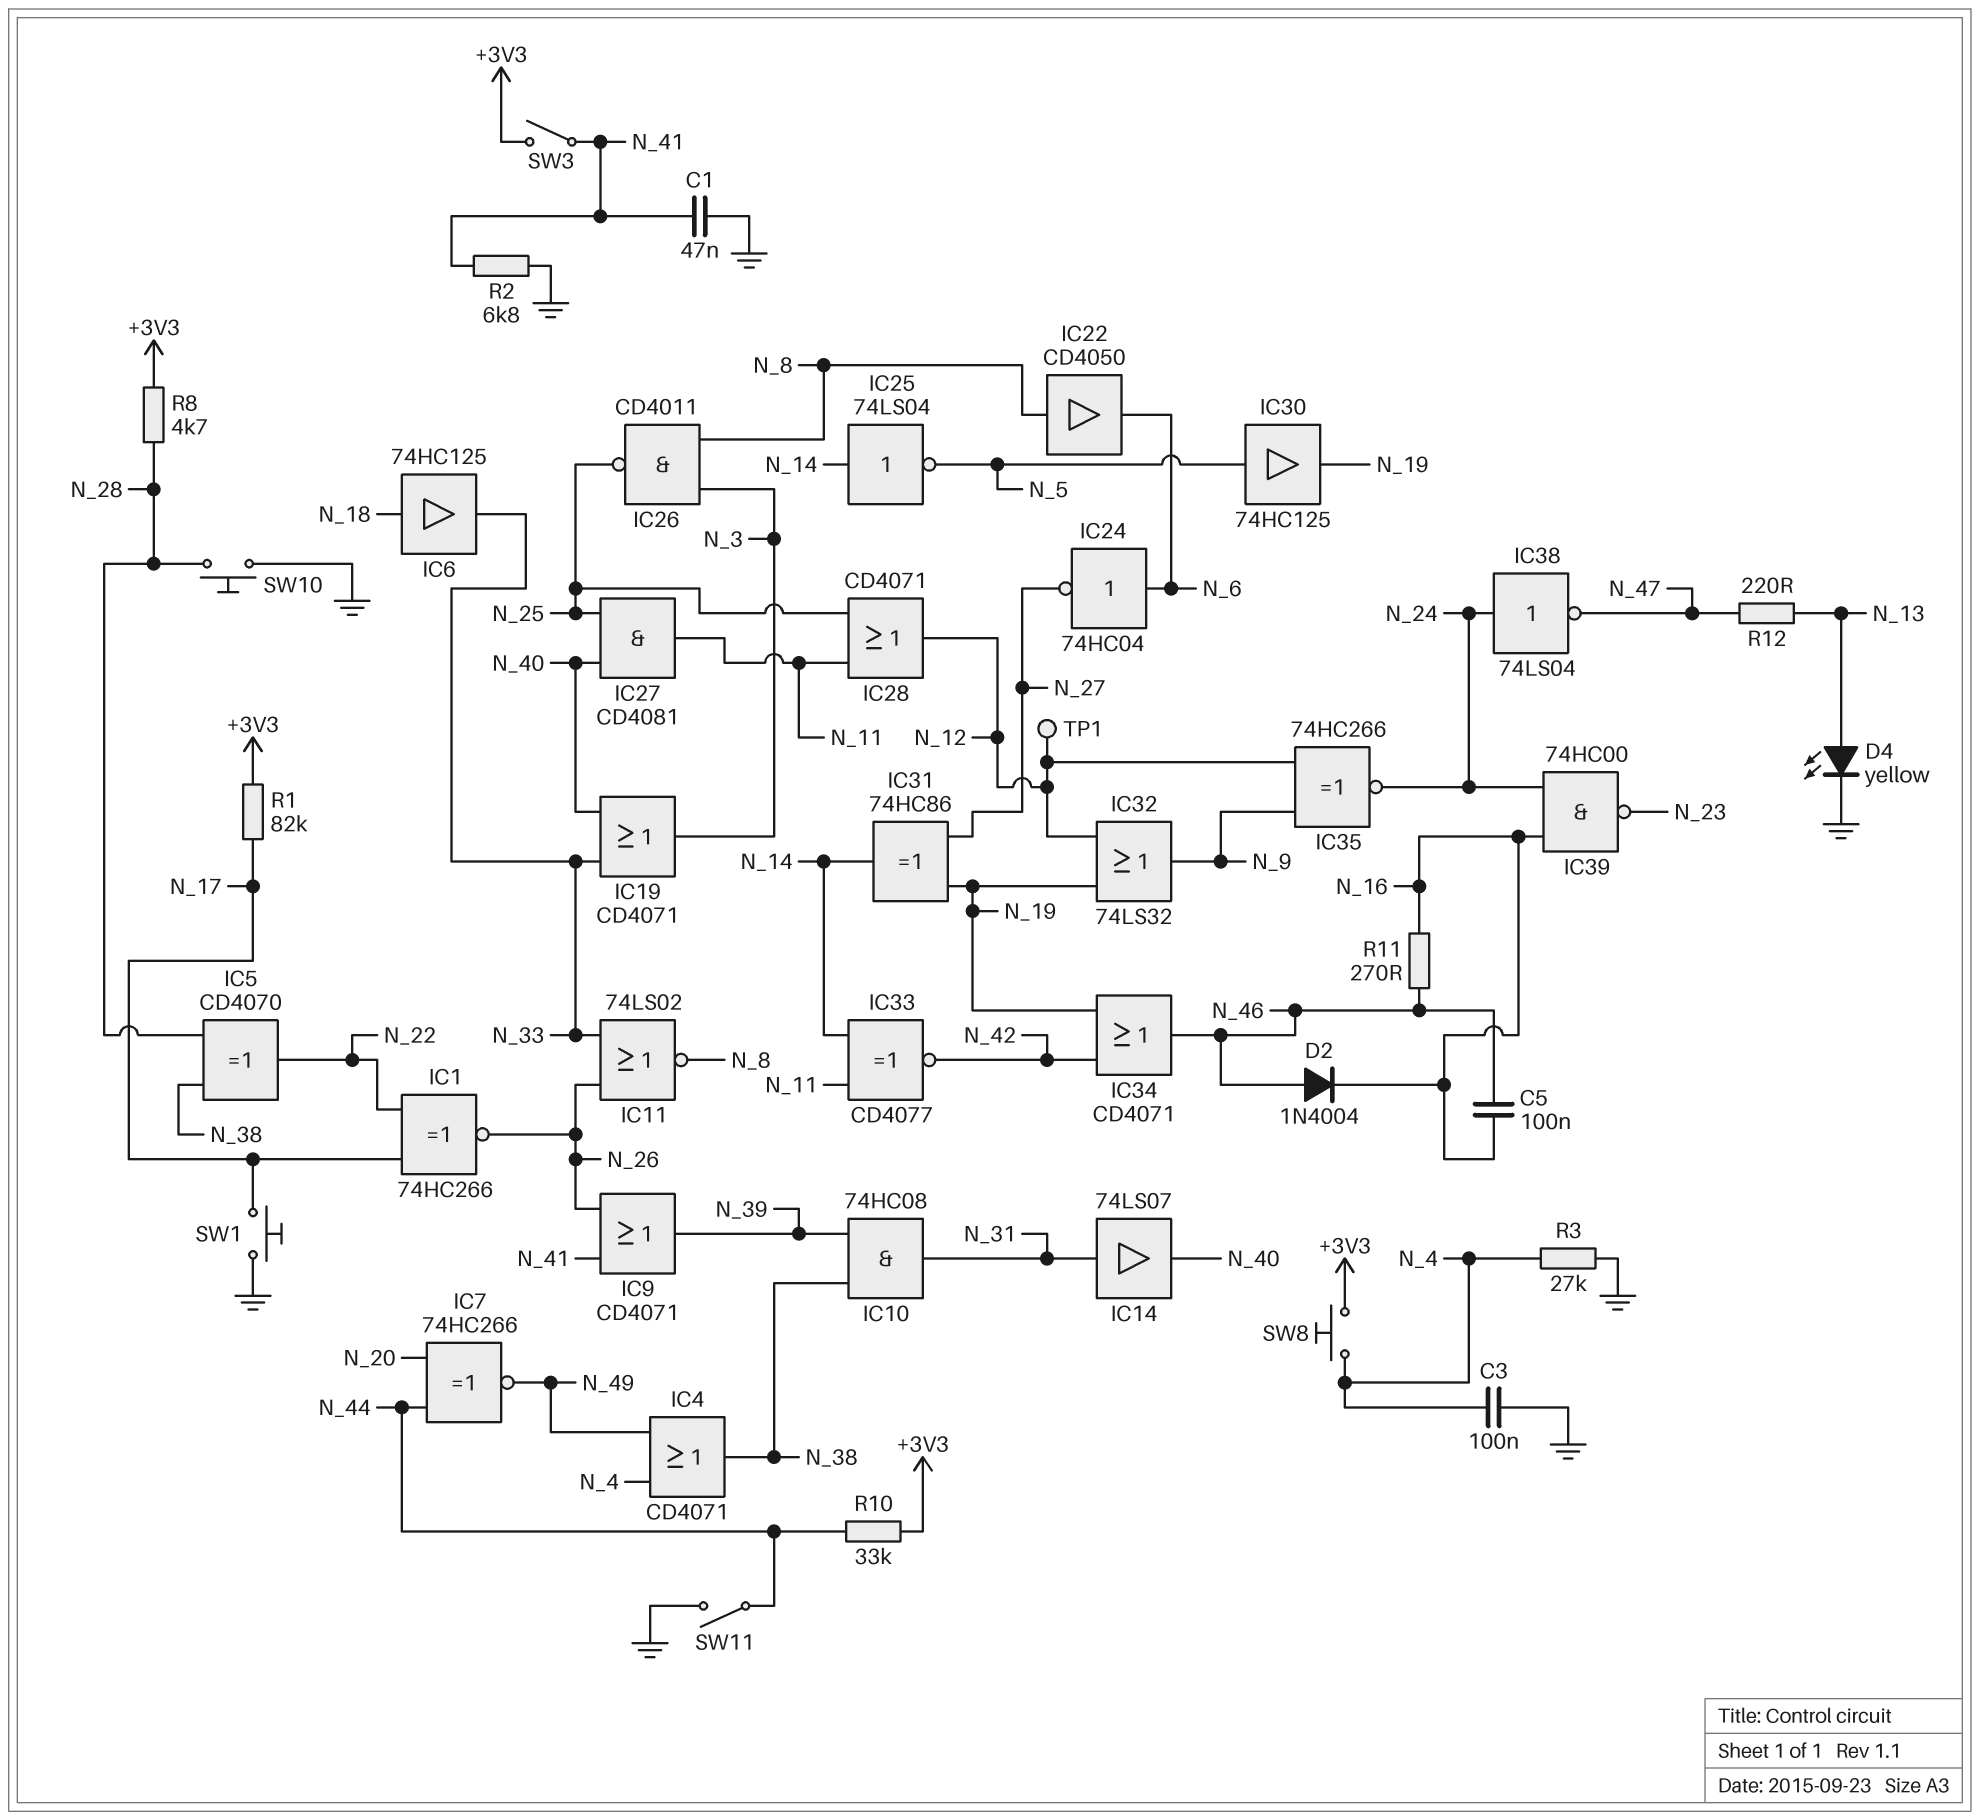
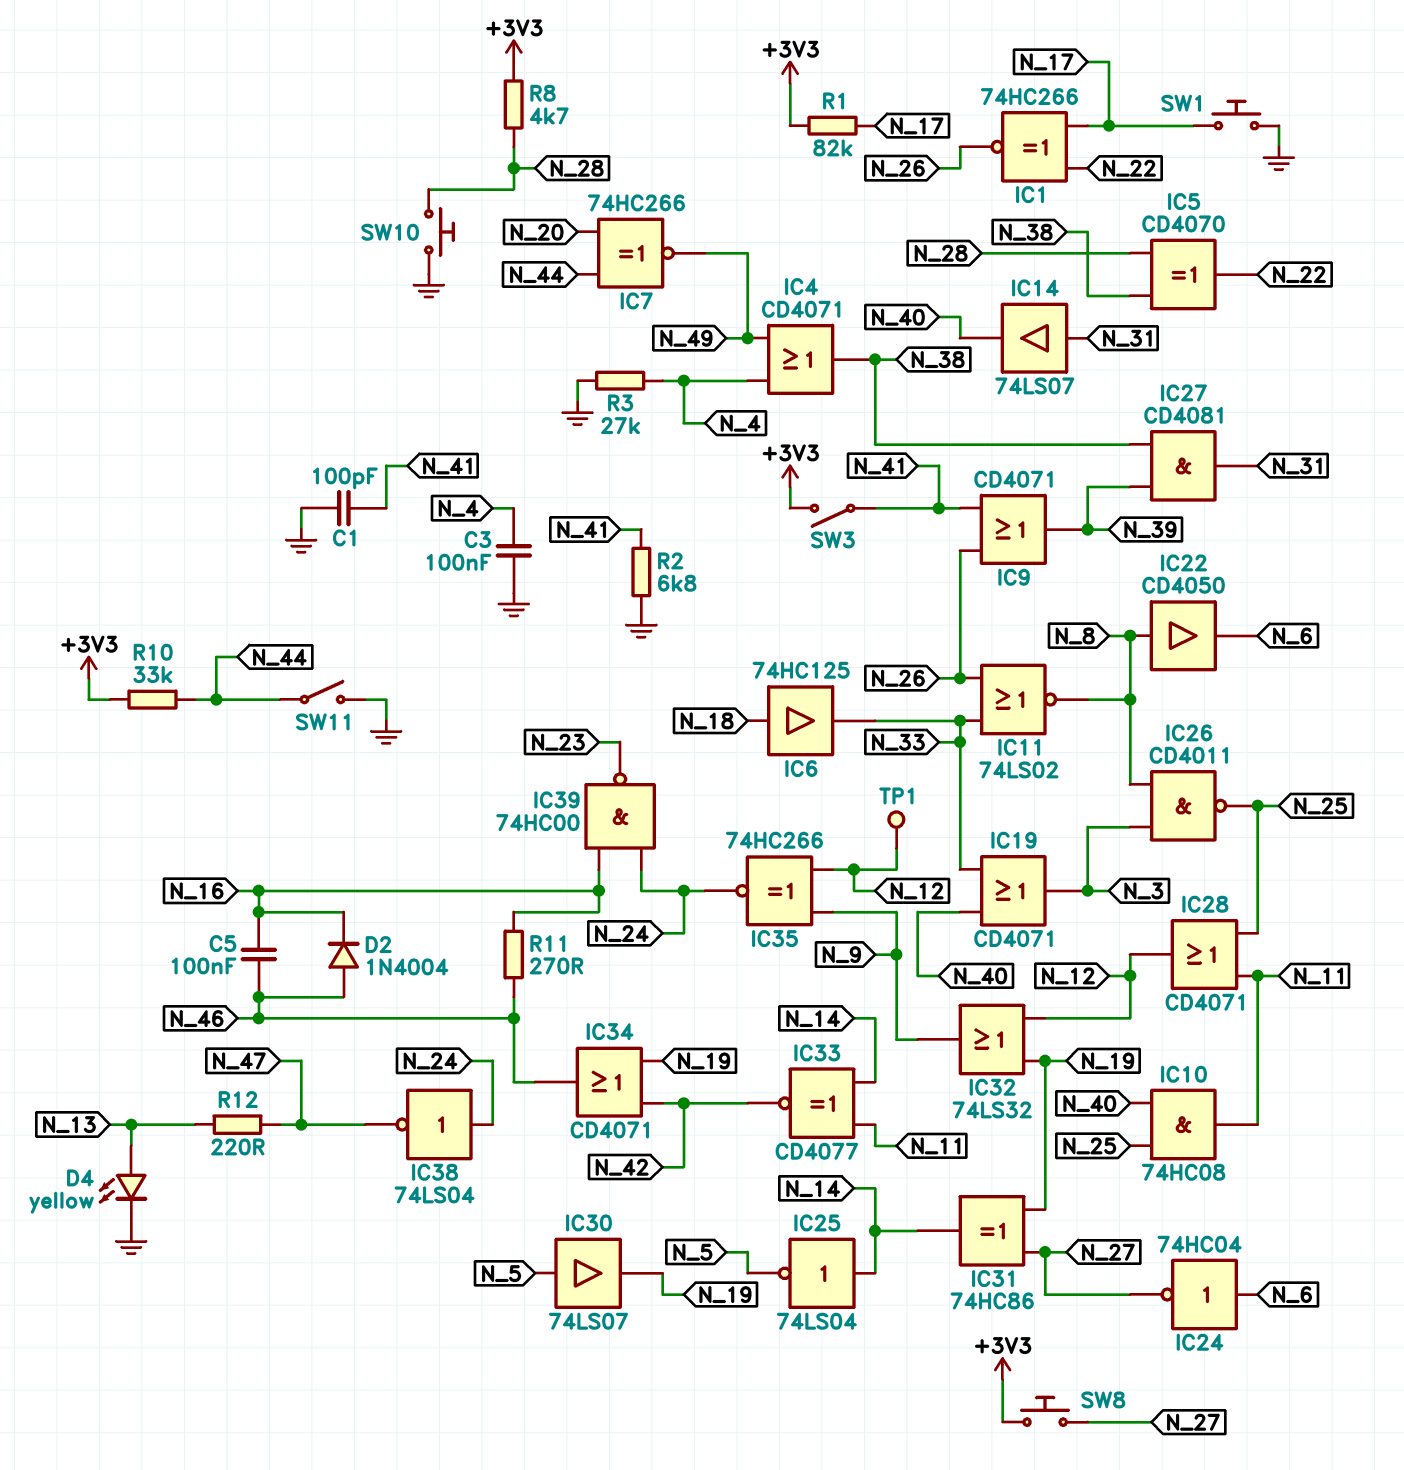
C1: 47nF (GND, N_41) -> 100pF (GND, N_41)
IC10: AND 74HC08 (in N_38, in N_39, out N_31) -> AND 74HC08 (in N_25, in N_40, out N_11)
IC27: AND CD4081 (in N_25, in N_40, out N_11) -> AND CD4081 (in N_38, in N_39, out N_31)
IC30: buffer 74HC125 (in N_5, out N_19) -> buffer 74LS07 (in N_5, out N_19)
SW8: button (+3V3, N_4) -> button (+3V3, N_27)

